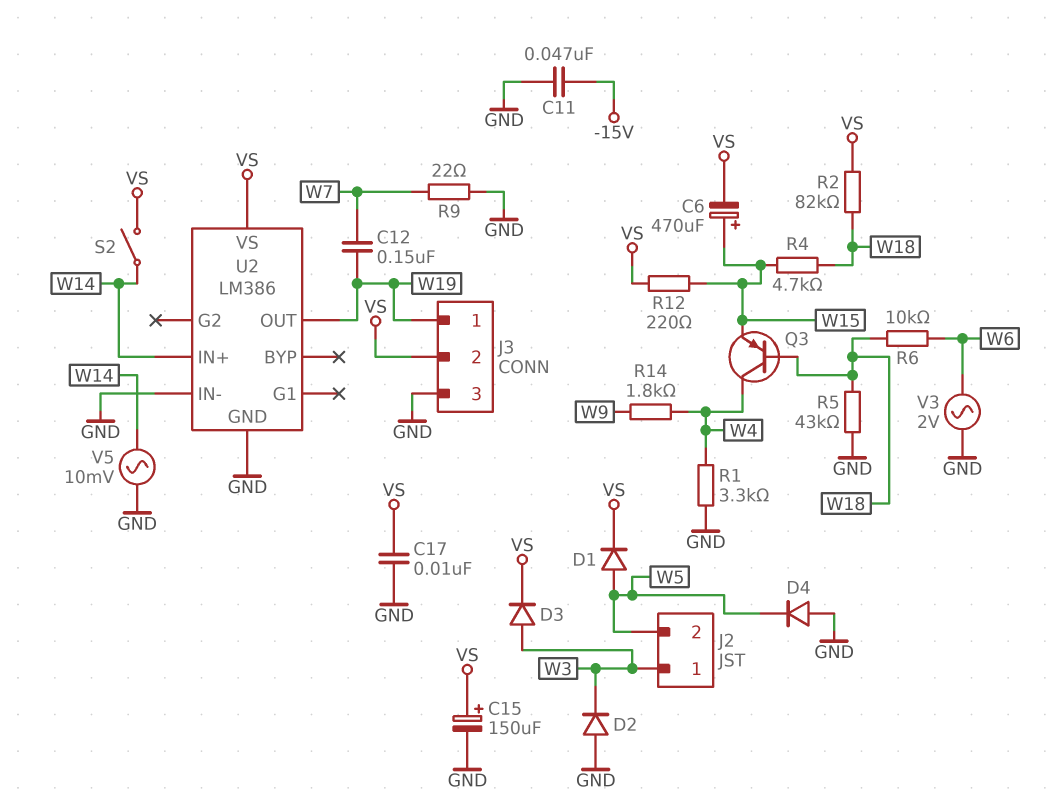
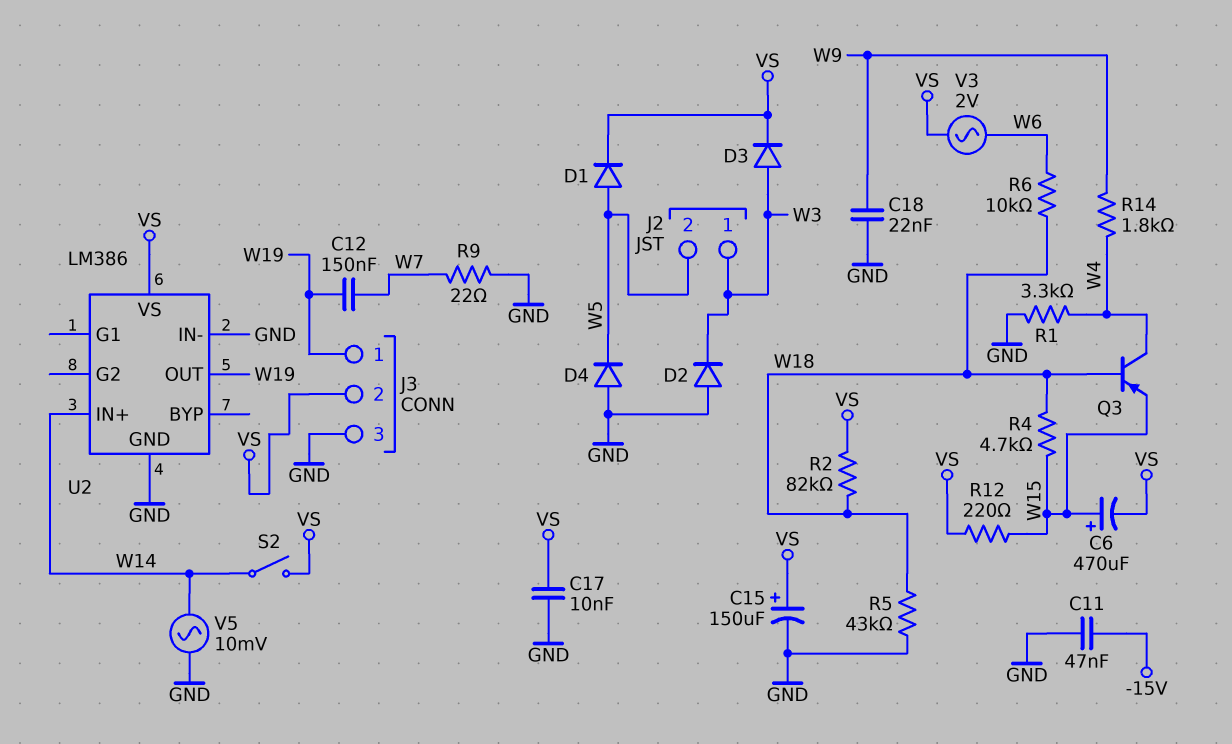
C18: none -> 22nF (GND, W9)
V3: AC 2V (GND, W6) -> AC 2V (VS, W6)

